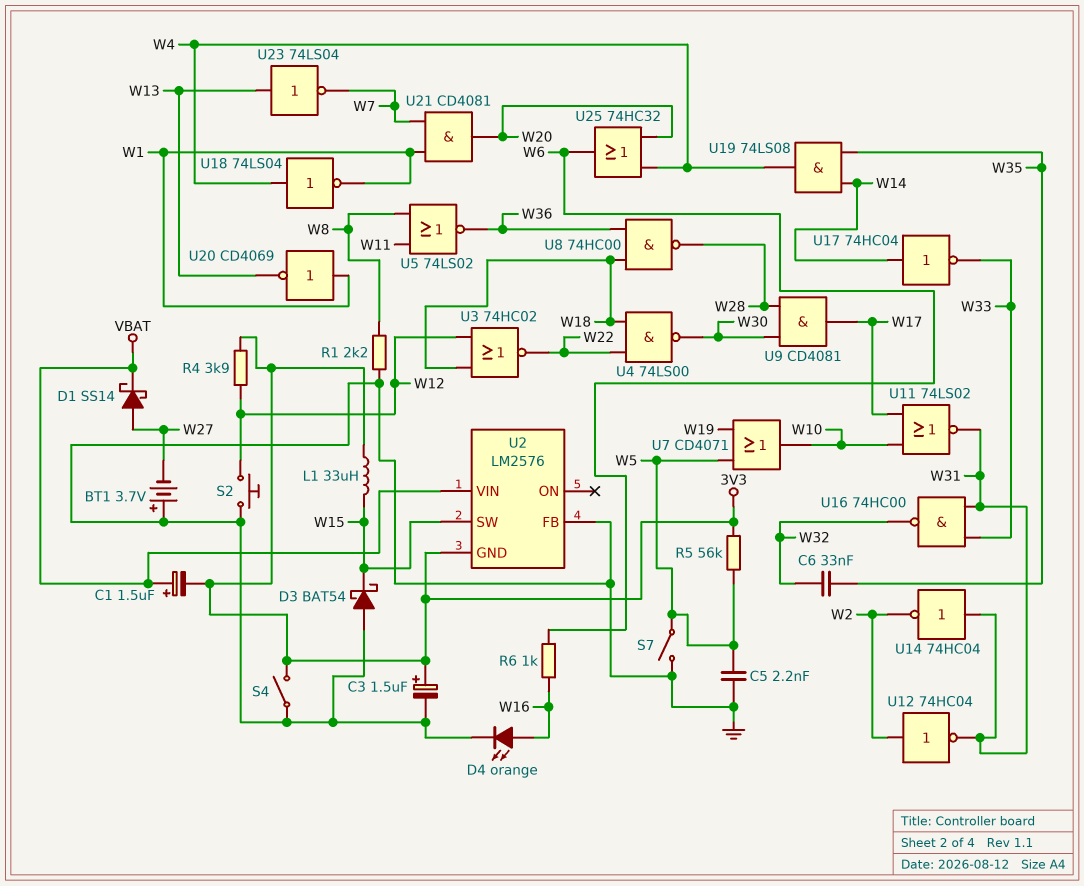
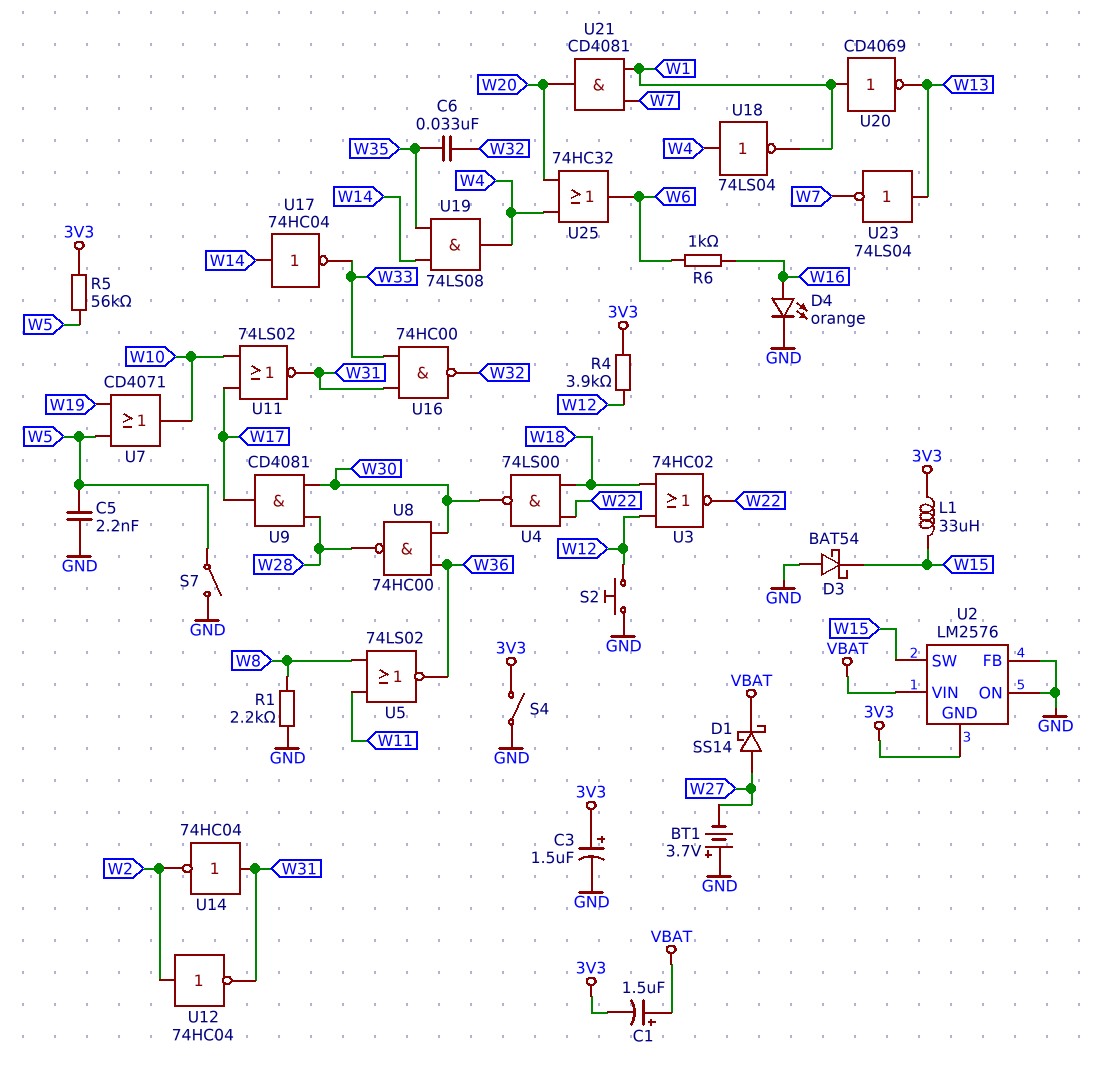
U2 pin ON: none -> GND
U8: NAND 74HC00 (in W18, in W36, out W28) -> NAND 74HC00 (in W30, in W36, out W28)

